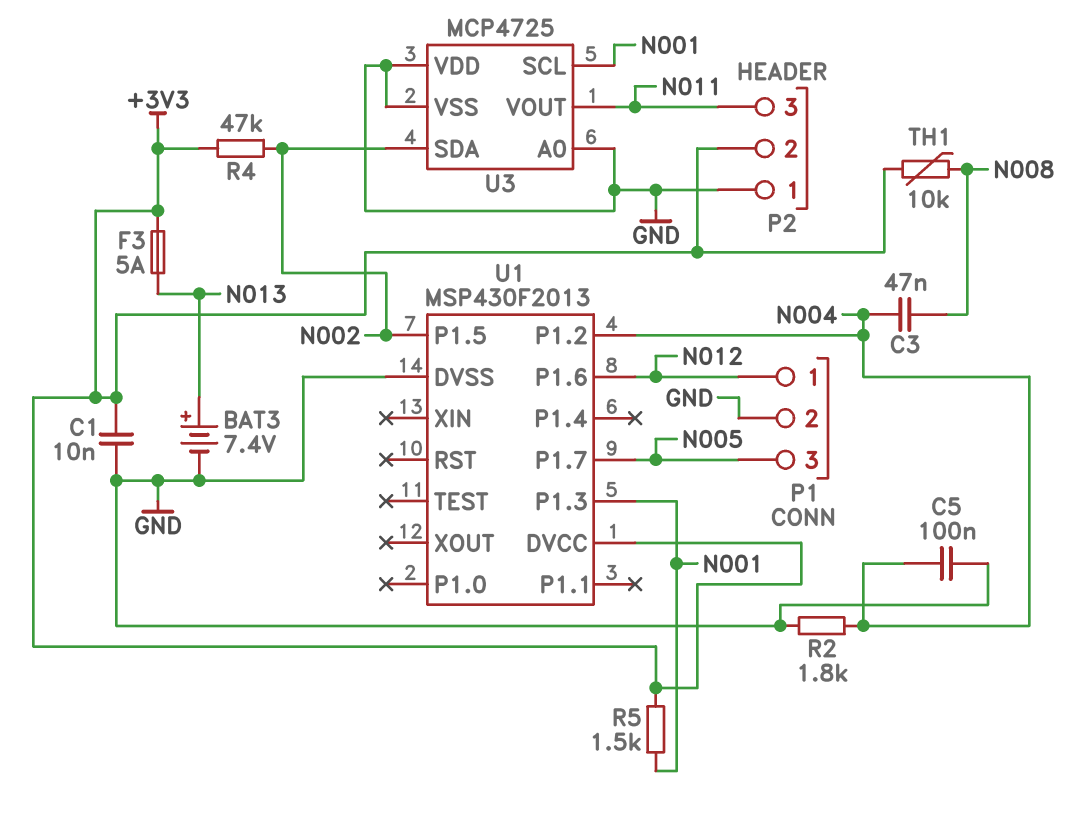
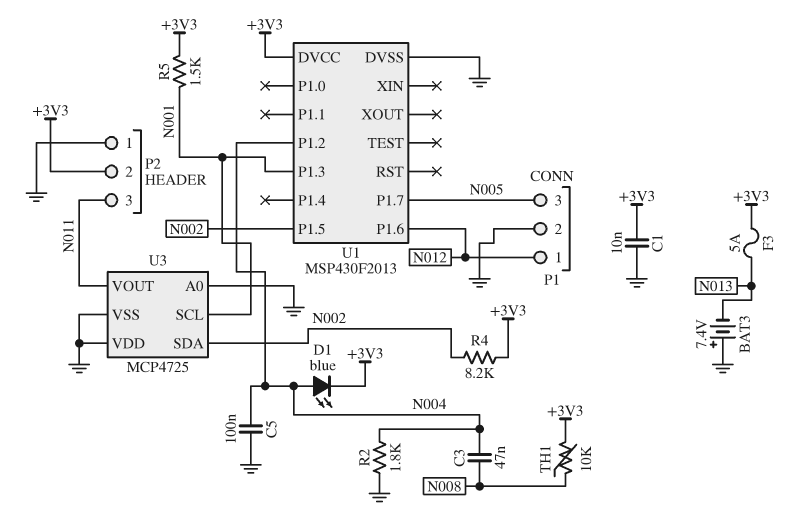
BAT3: 7.4V (plus N013, minus GND) -> 7.4V (plus GND, minus N013)
D1: none -> LED blue (A N004, K +3V3)
R4: 47k (+3V3, N002) -> 8.2k (+3V3, N002)

